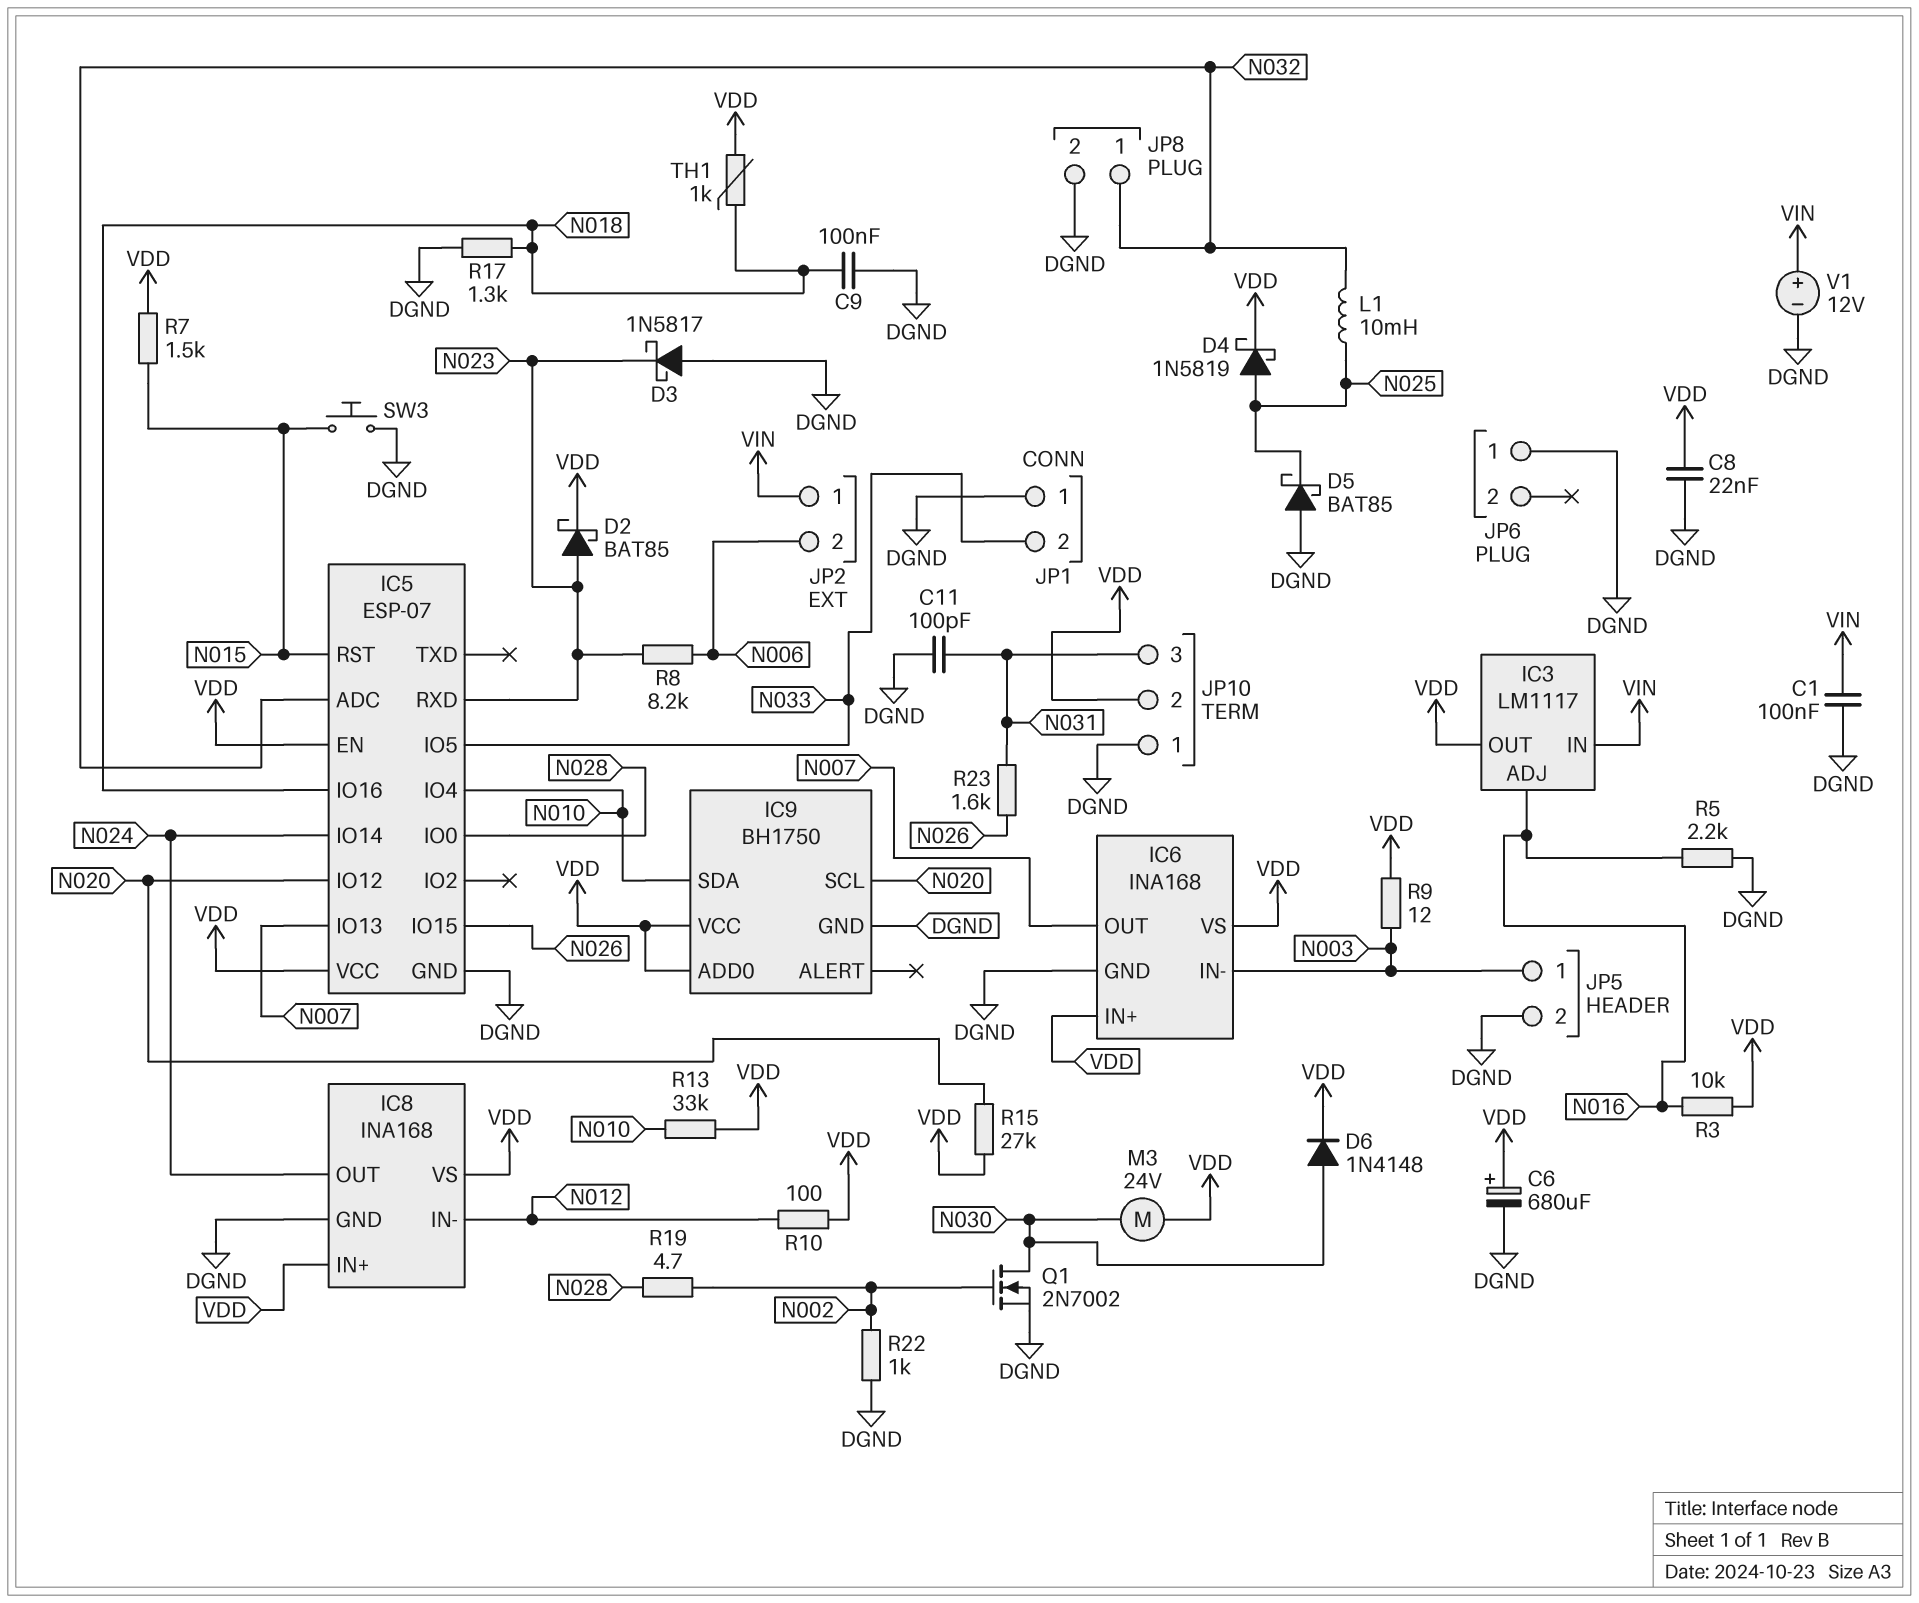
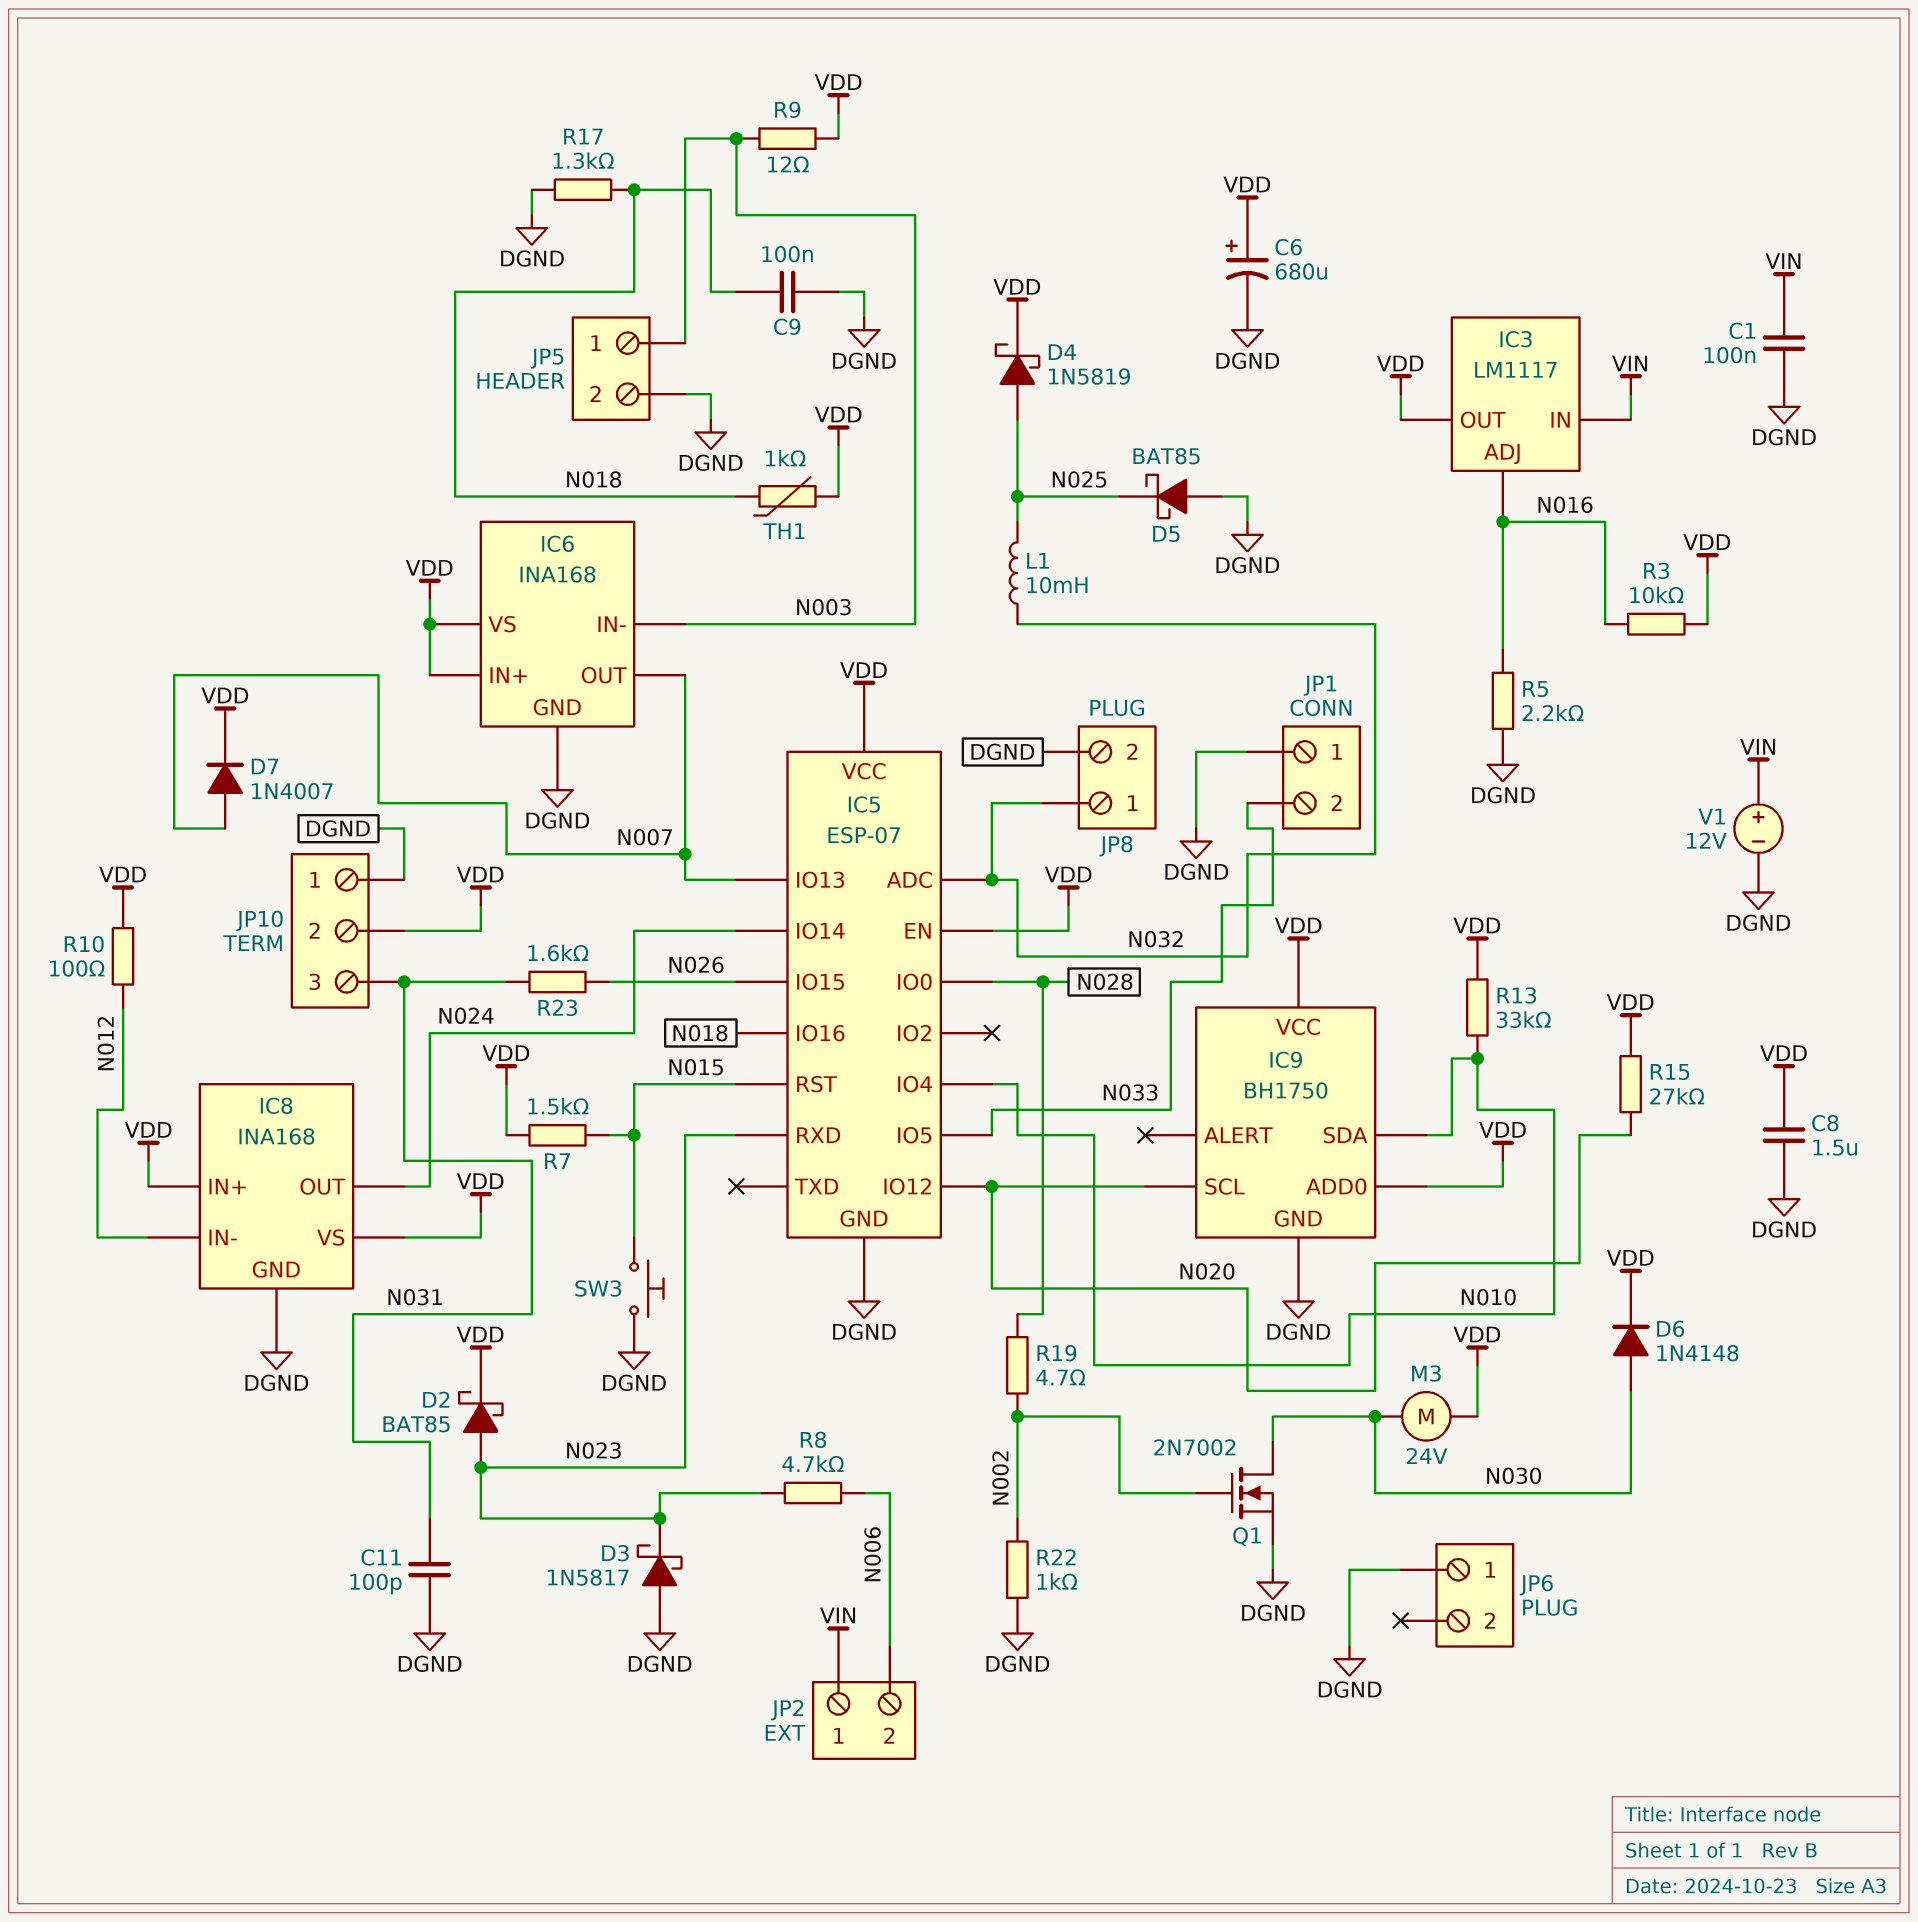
C8: 22nF (DGND, VDD) -> 1.5uF (DGND, VDD)
D7: none -> diode 1N4007 (A N007, K VDD)
R8: 8.2k (N006, N023) -> 4.7k (N006, N023)

